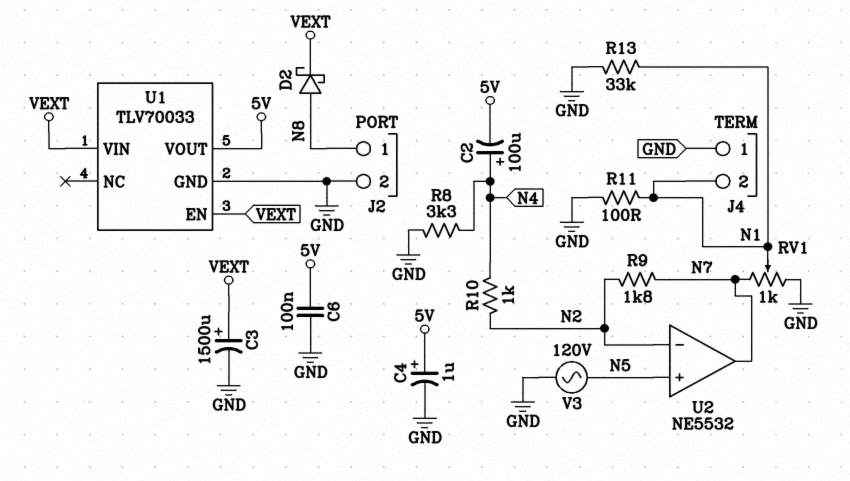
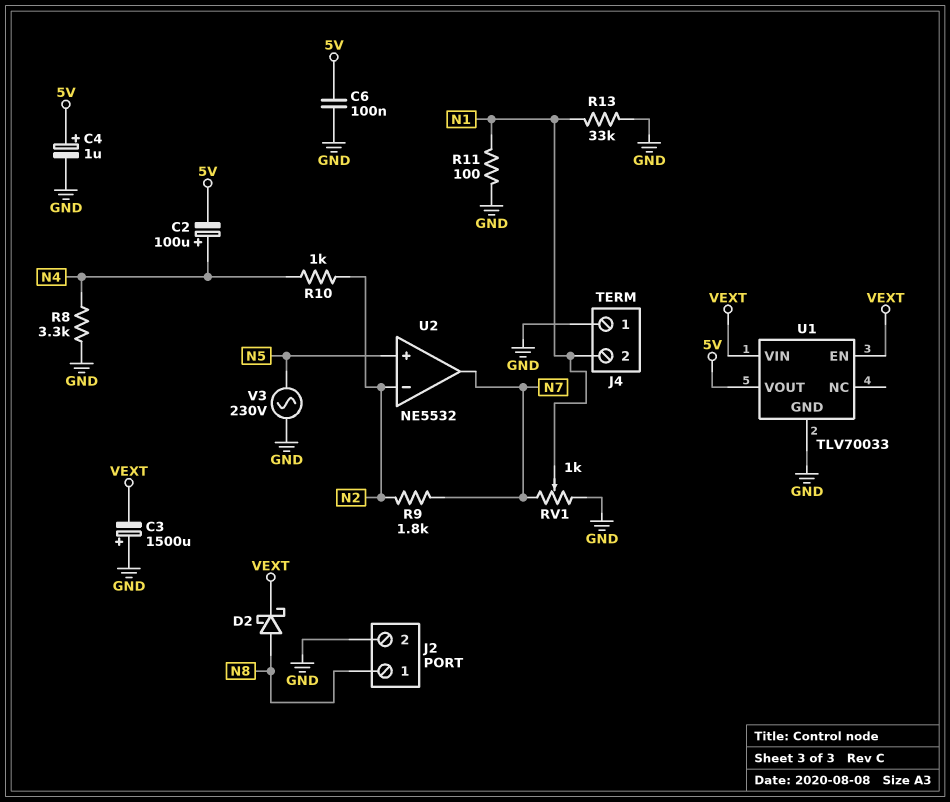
C3: 1500uF (plus VEXT, minus GND) -> 1500uF (plus GND, minus VEXT)
V3: AC 120V (GND, N5) -> AC 230V (GND, N5)

